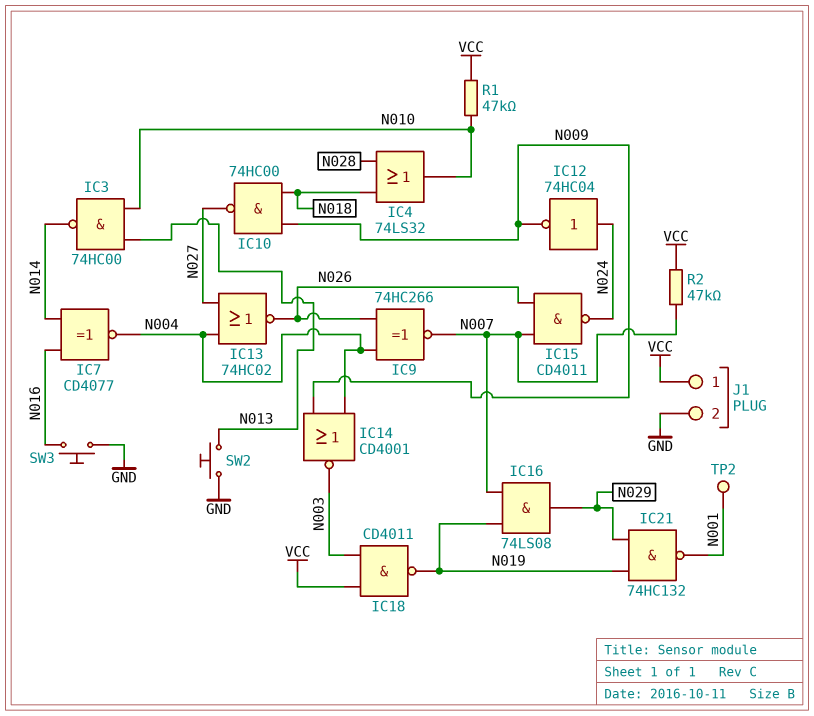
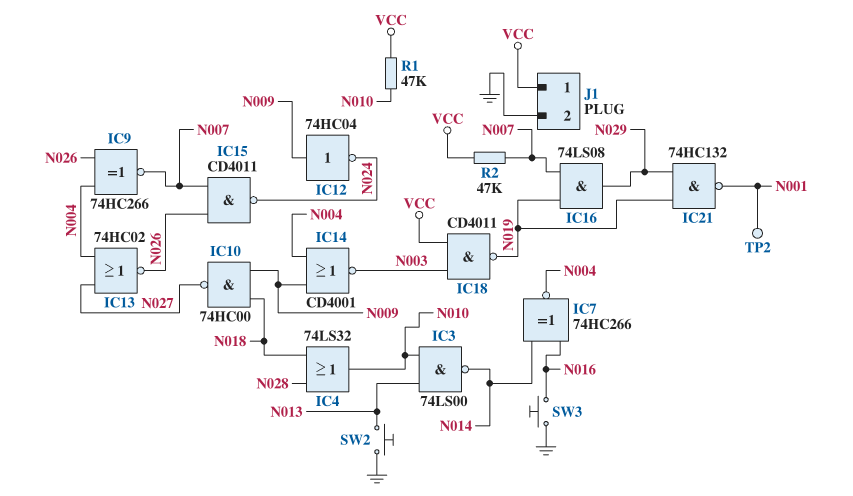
IC3: NAND 74HC00 (in N010, in N013, out N014) -> NAND 74LS00 (in N010, in N013, out N014)
IC7: XNOR CD4077 (in N014, in N016, out N004) -> XNOR 74HC266 (in N014, in N016, out N004)
IC12: NOT 74HC04 (in N024, out N009) -> NOT 74HC04 (in N009, out N024)

